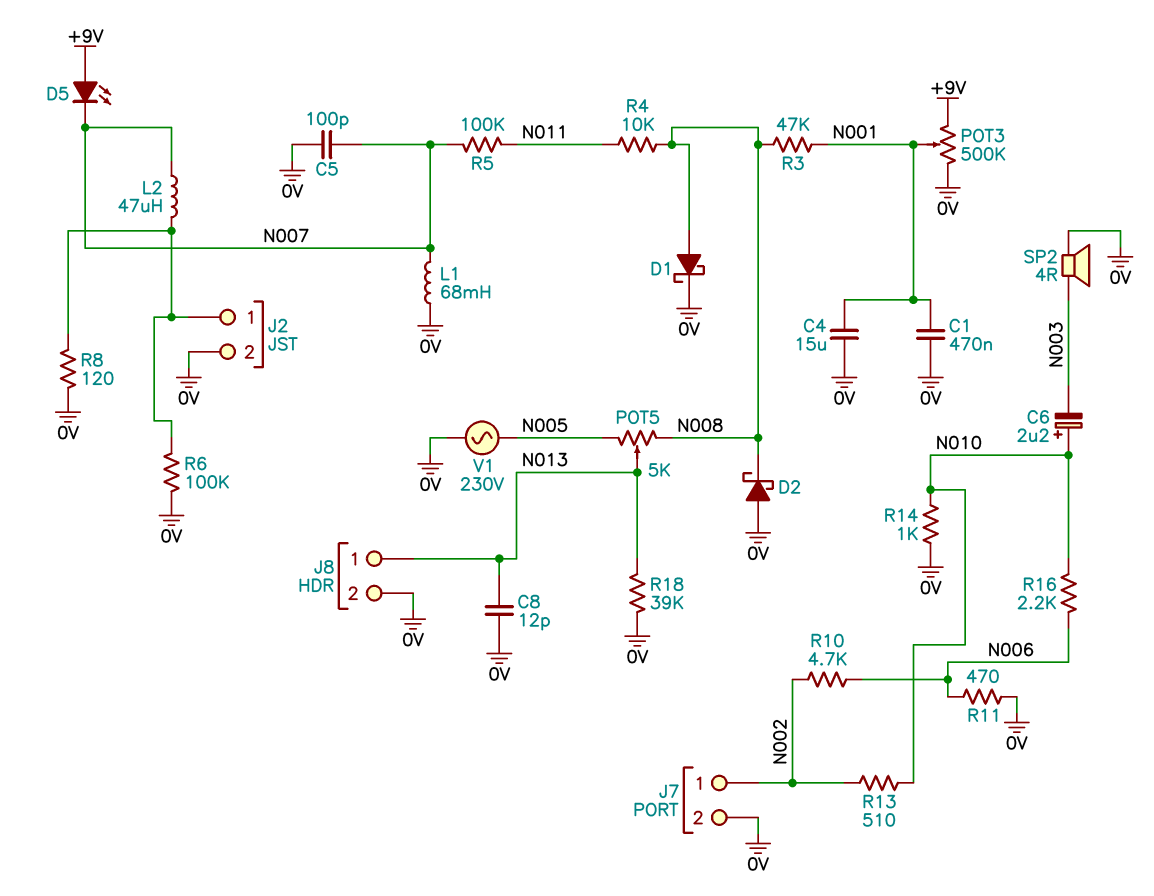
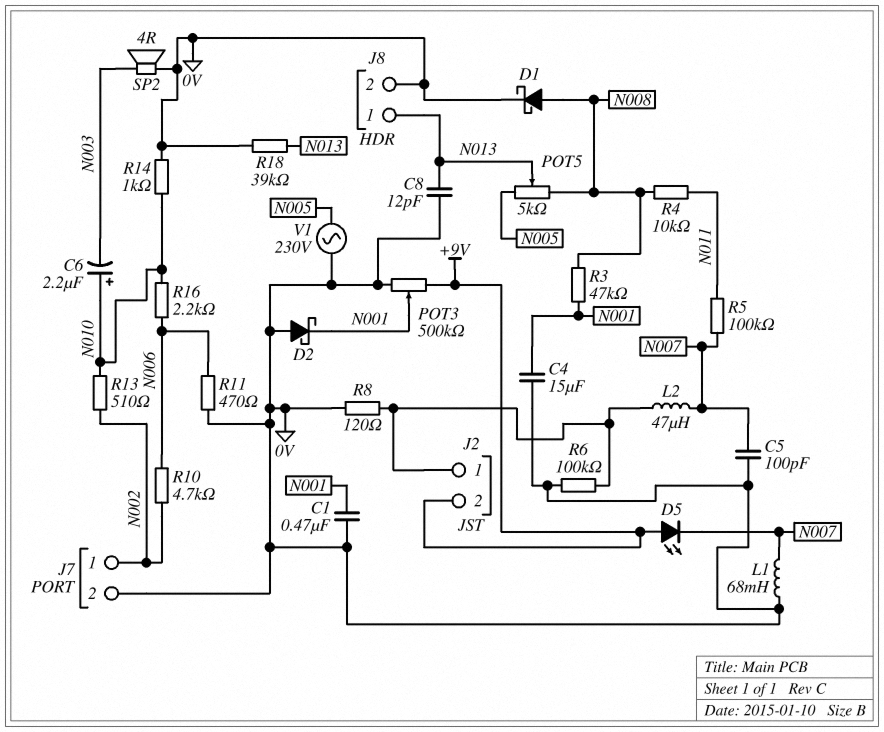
D2: schottky (A 0V, K N008) -> schottky (A 0V, K N001)
J2 pin 2: 0V -> +9V

